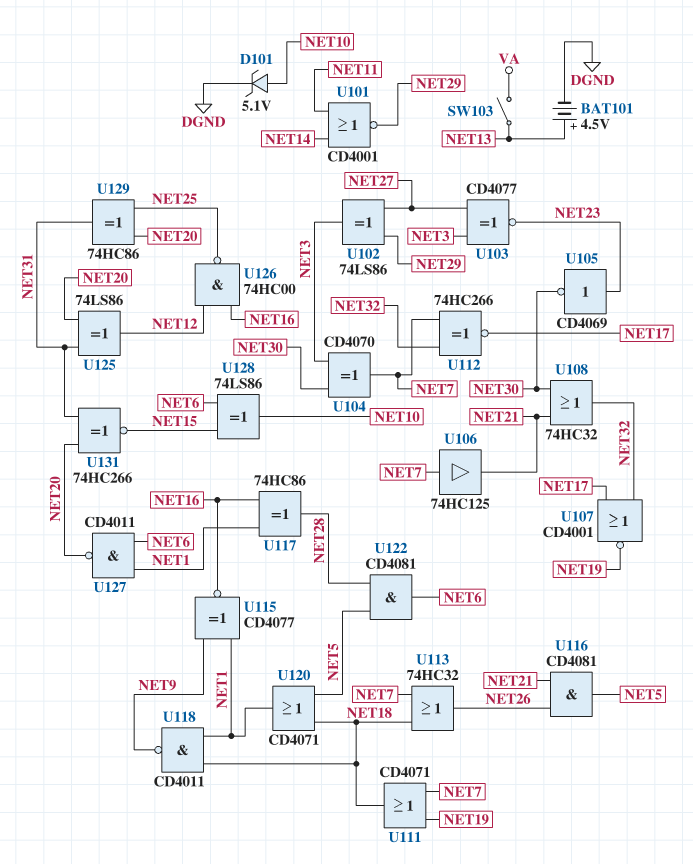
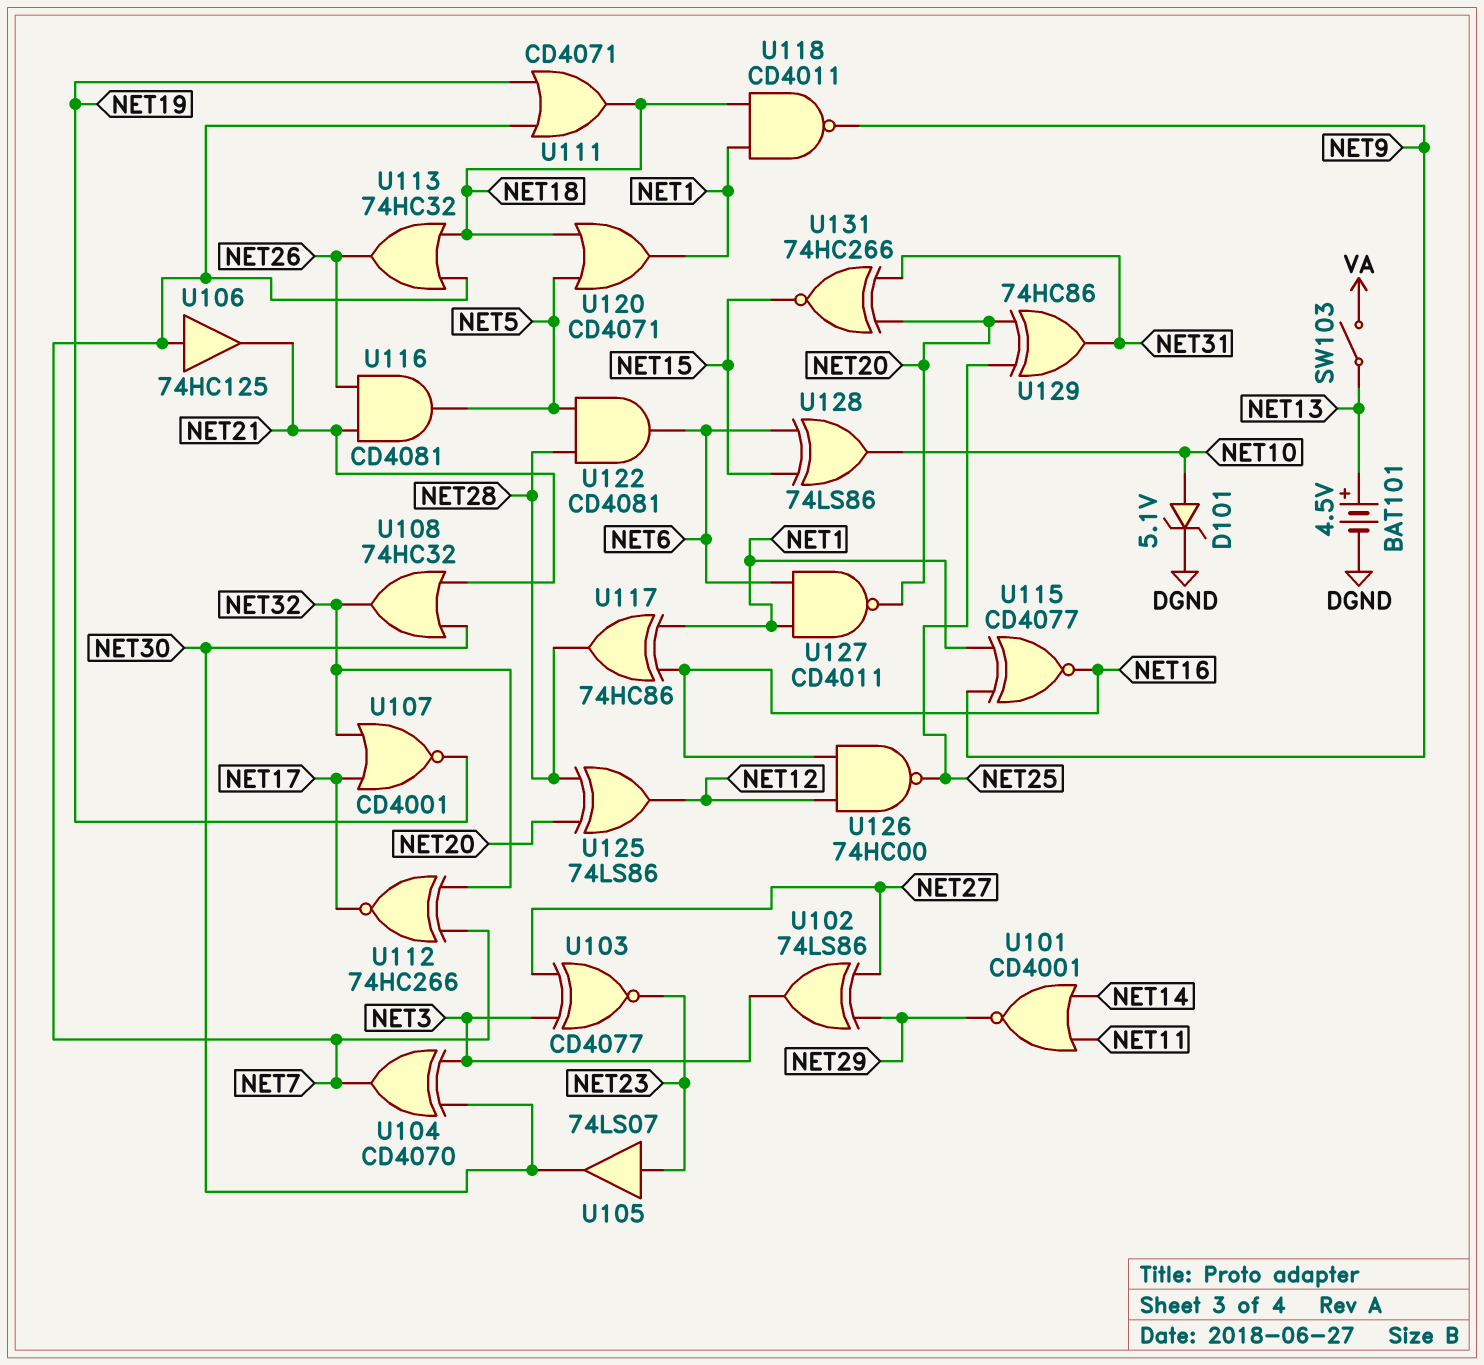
U105: NOT CD4069 (in NET23, out NET30) -> buffer 74LS07 (in NET23, out NET30)
U125: XOR 74LS86 (in NET20, in NET31, out NET12) -> XOR 74LS86 (in NET20, in NET28, out NET12)

